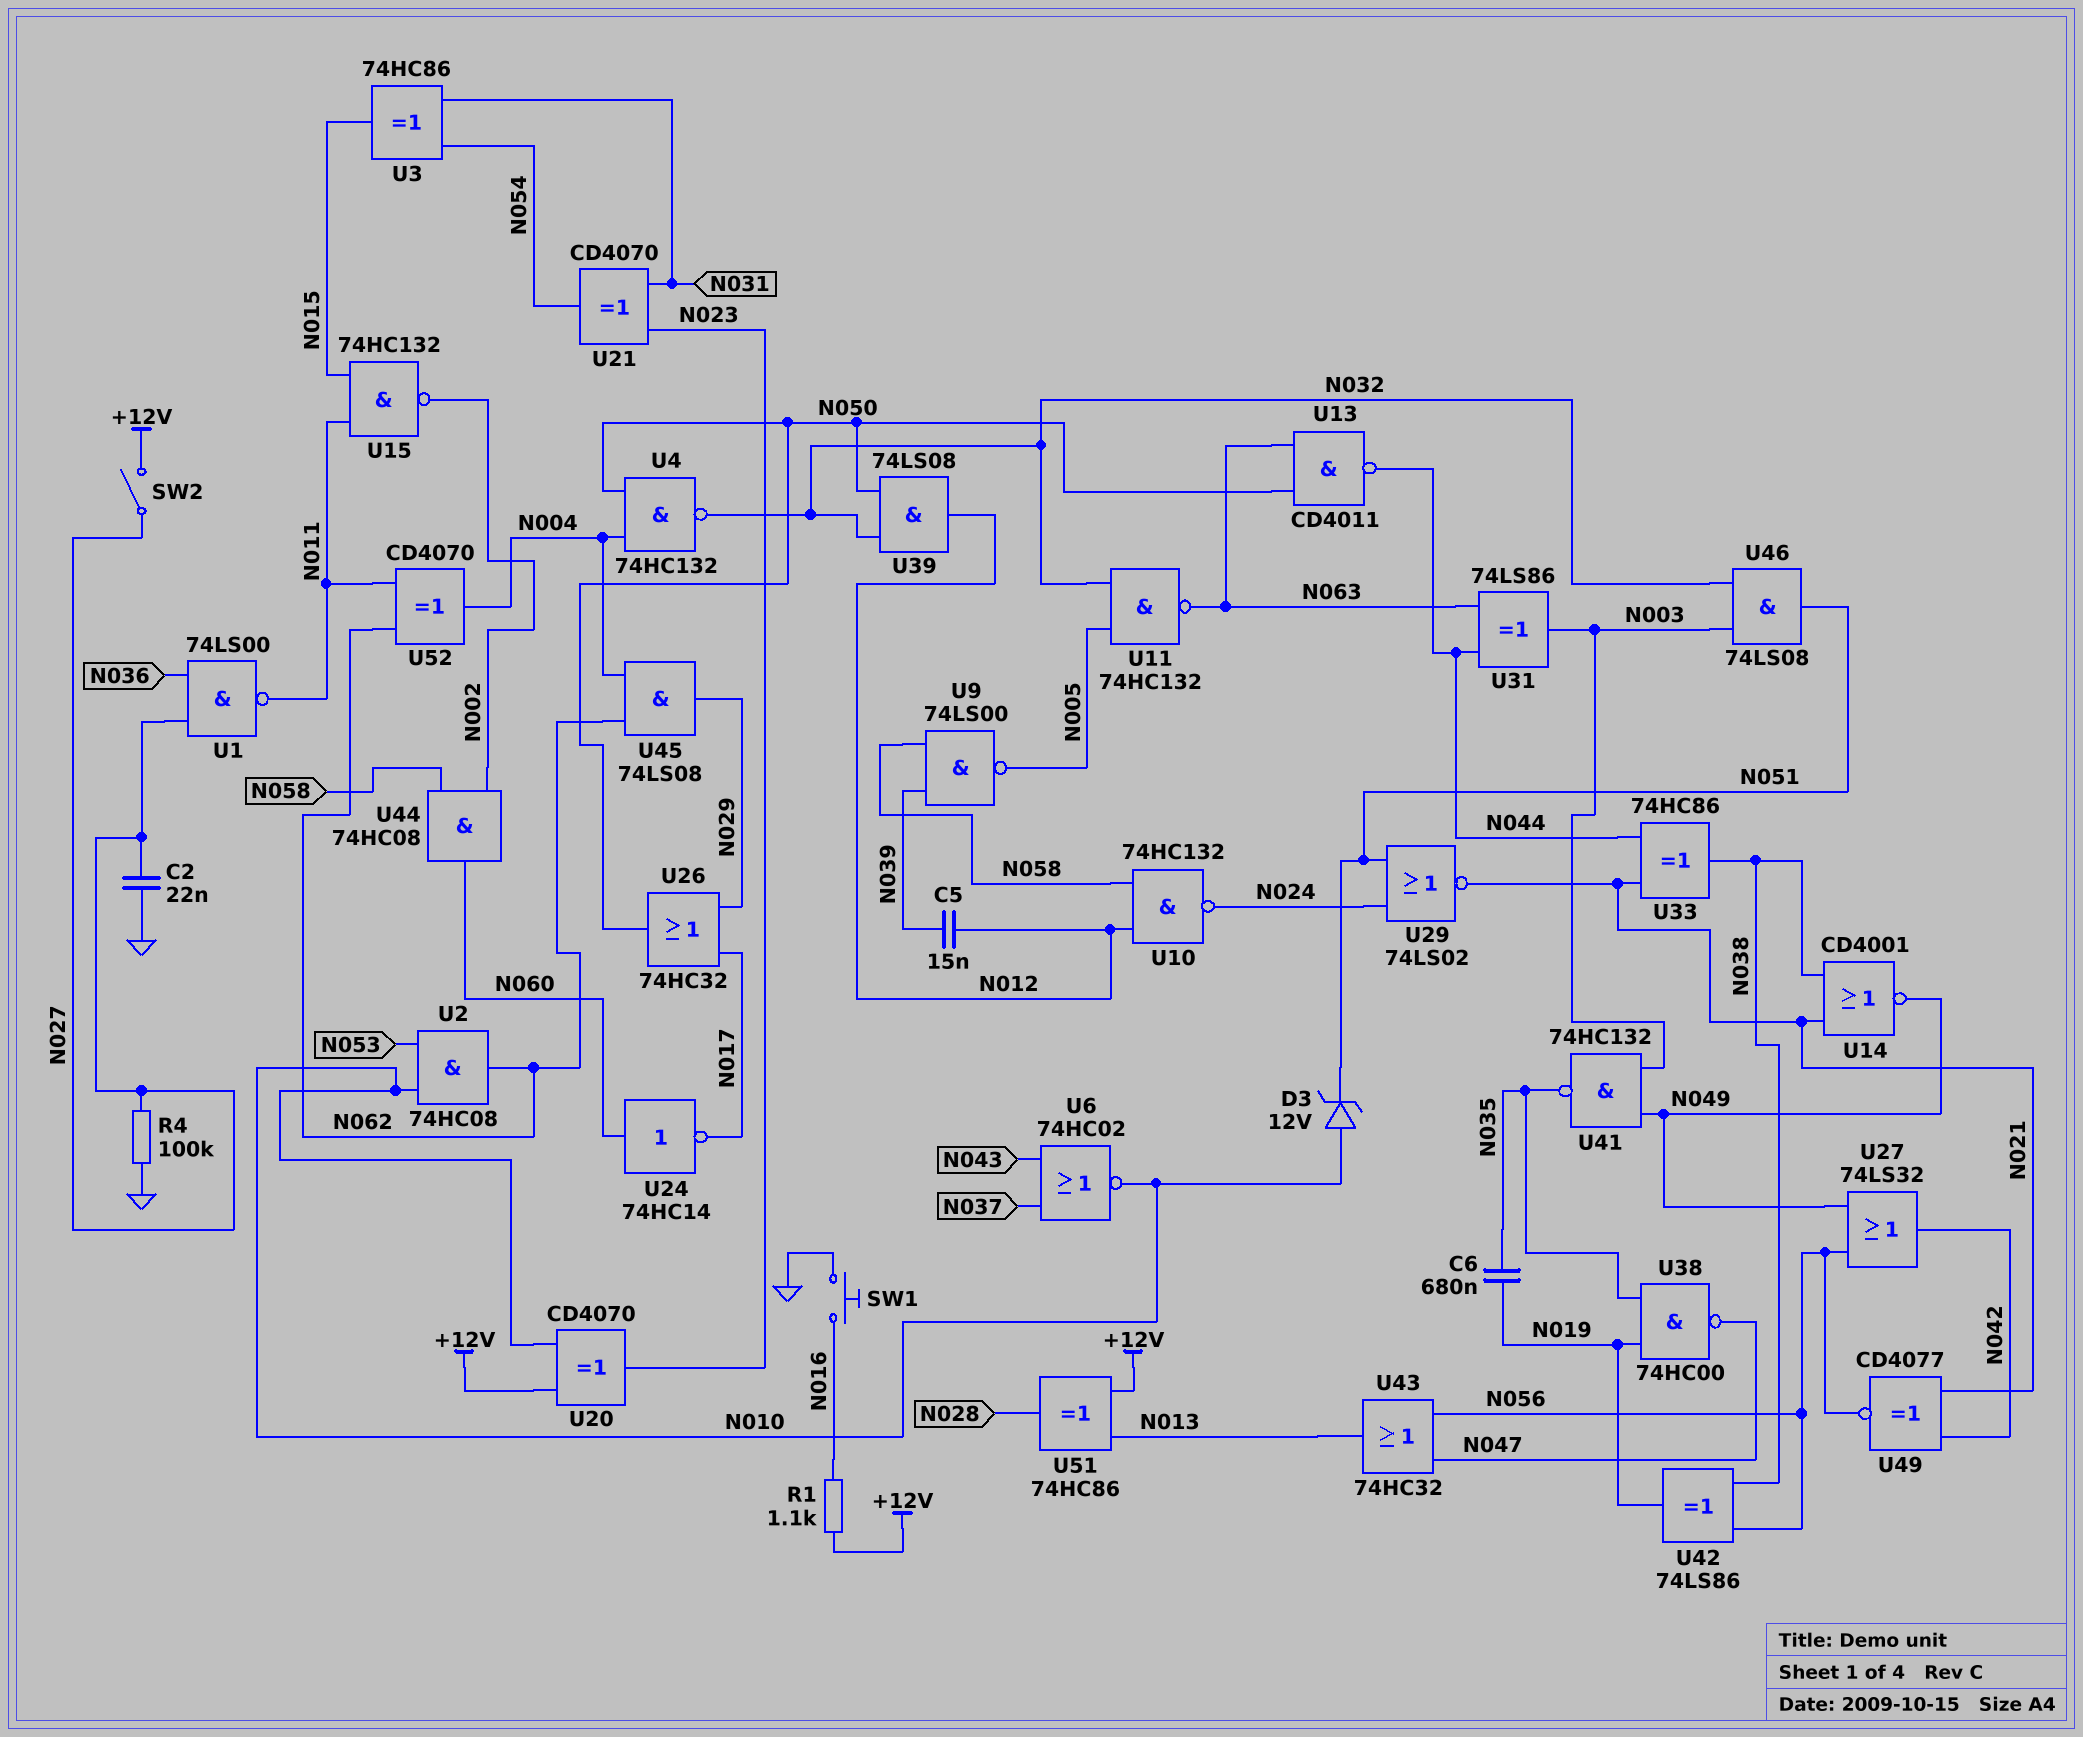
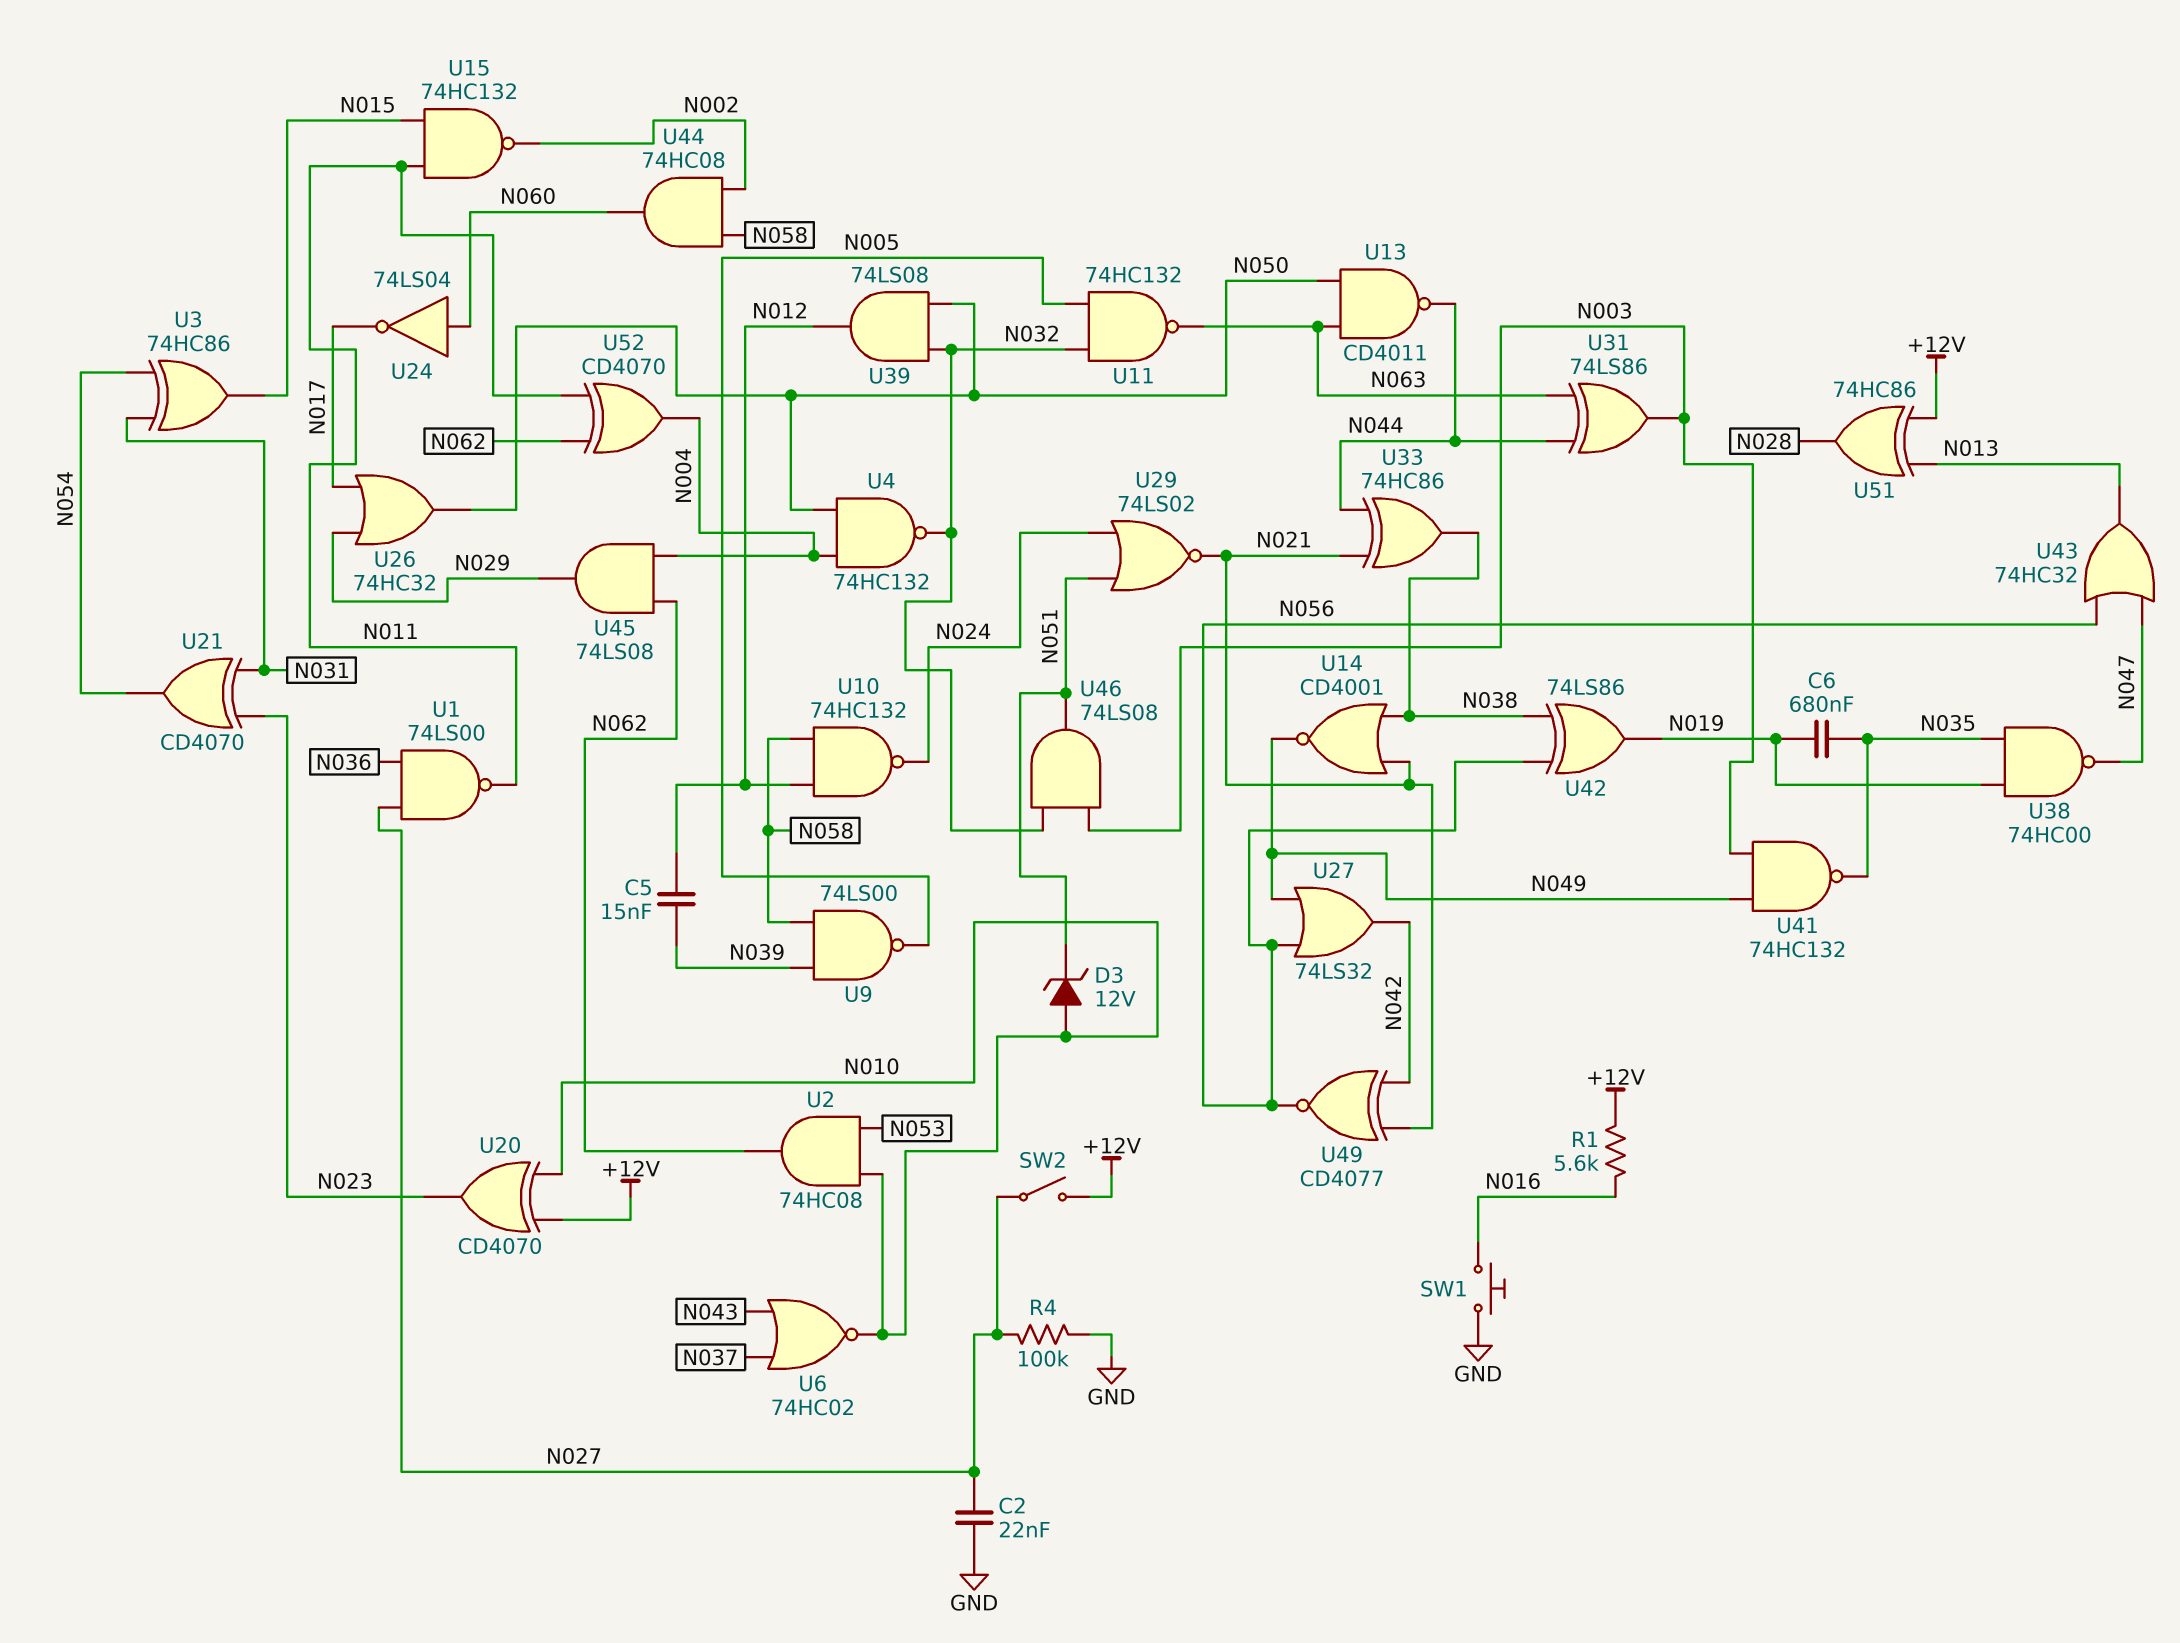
R1: 1.1k (+12V, N016) -> 5.6k (+12V, N016)
U24: NOT 74HC14 (in N060, out N017) -> NOT 74LS04 (in N060, out N017)

